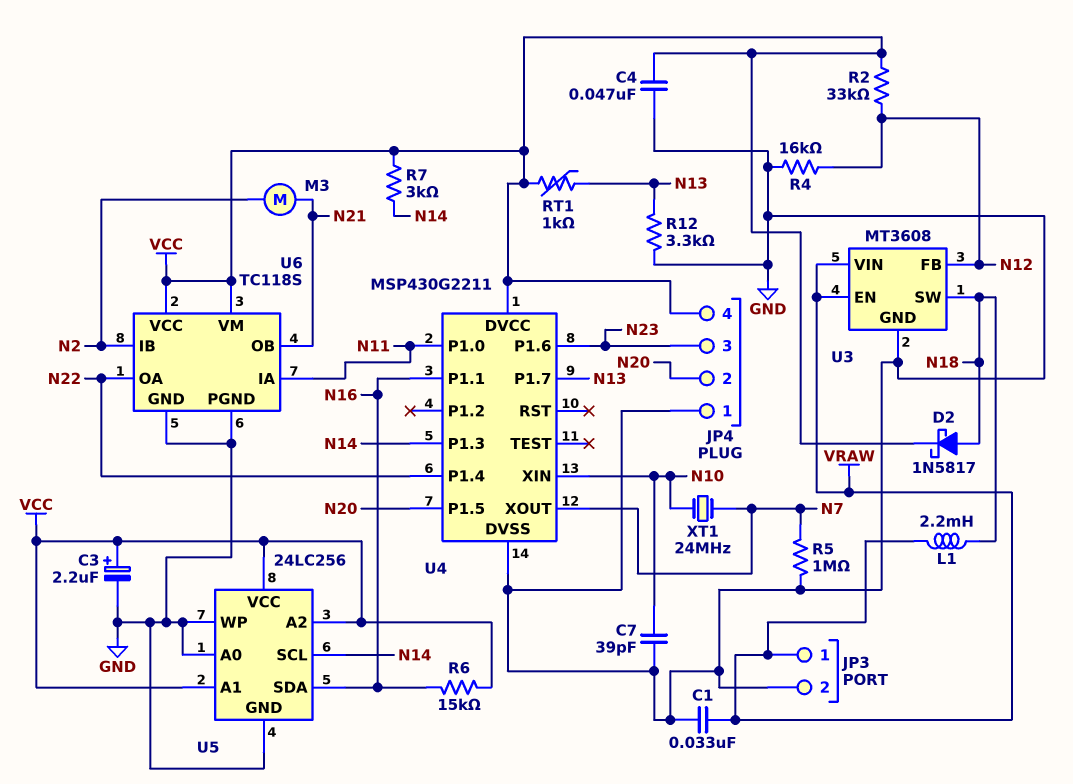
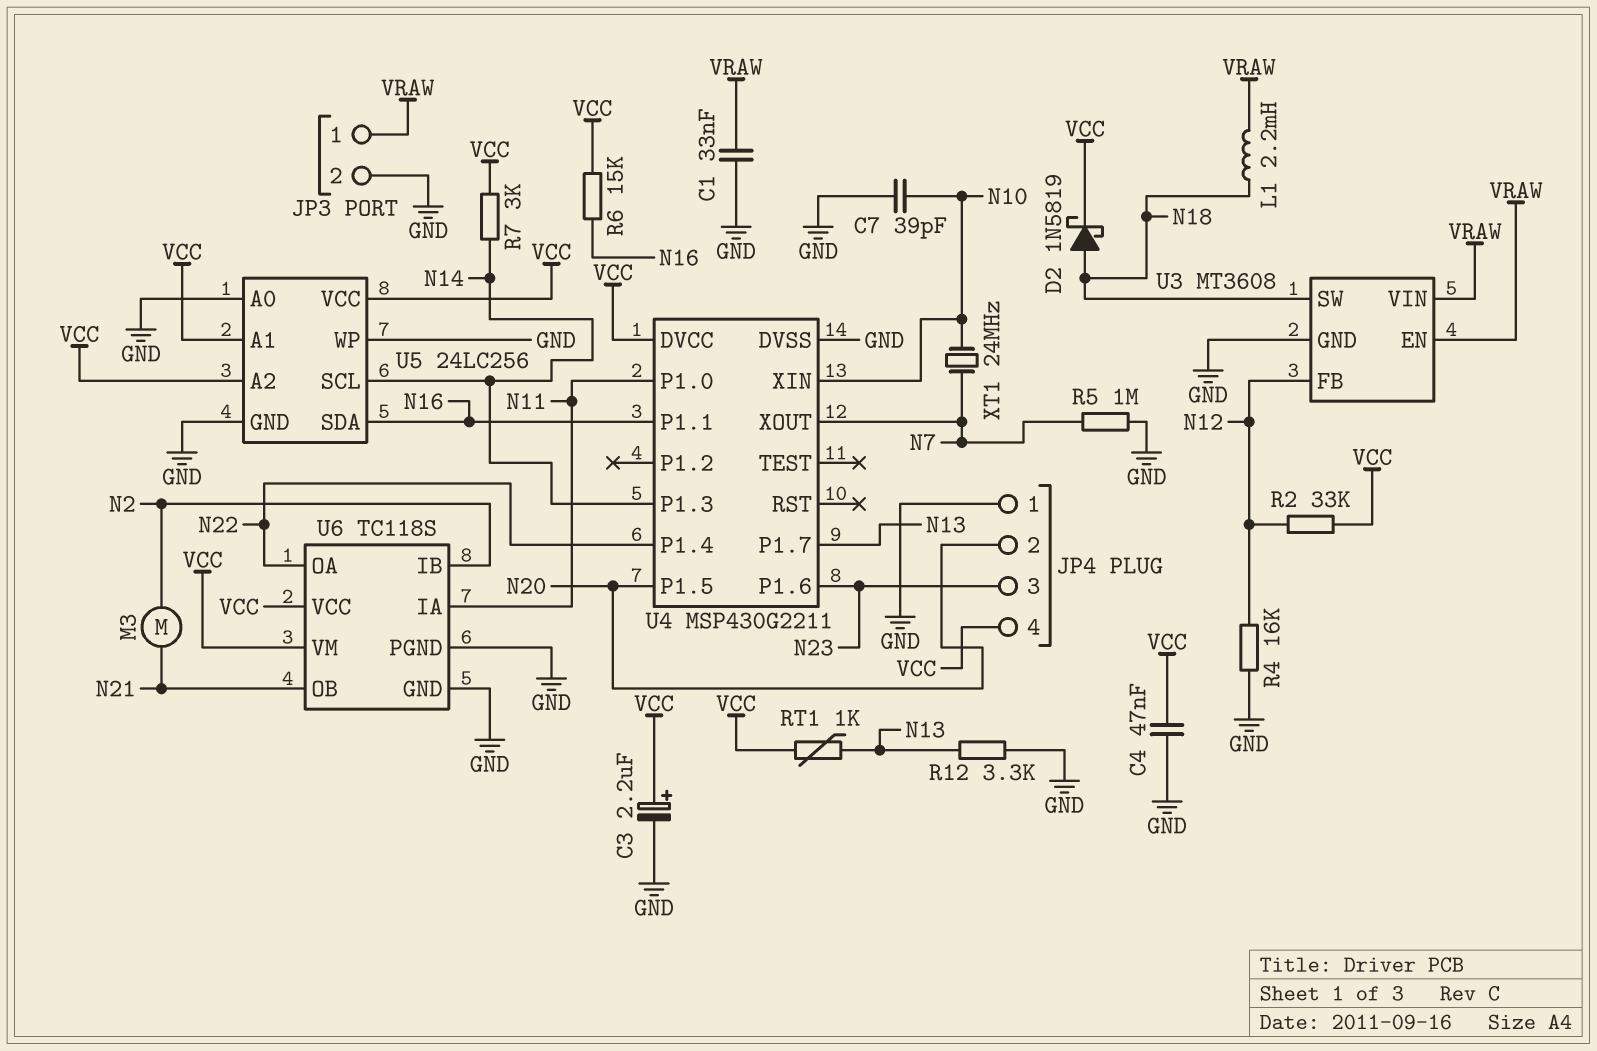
D2: schottky 1N5817 (A N18, K VCC) -> schottky 1N5819 (A N18, K VCC)

